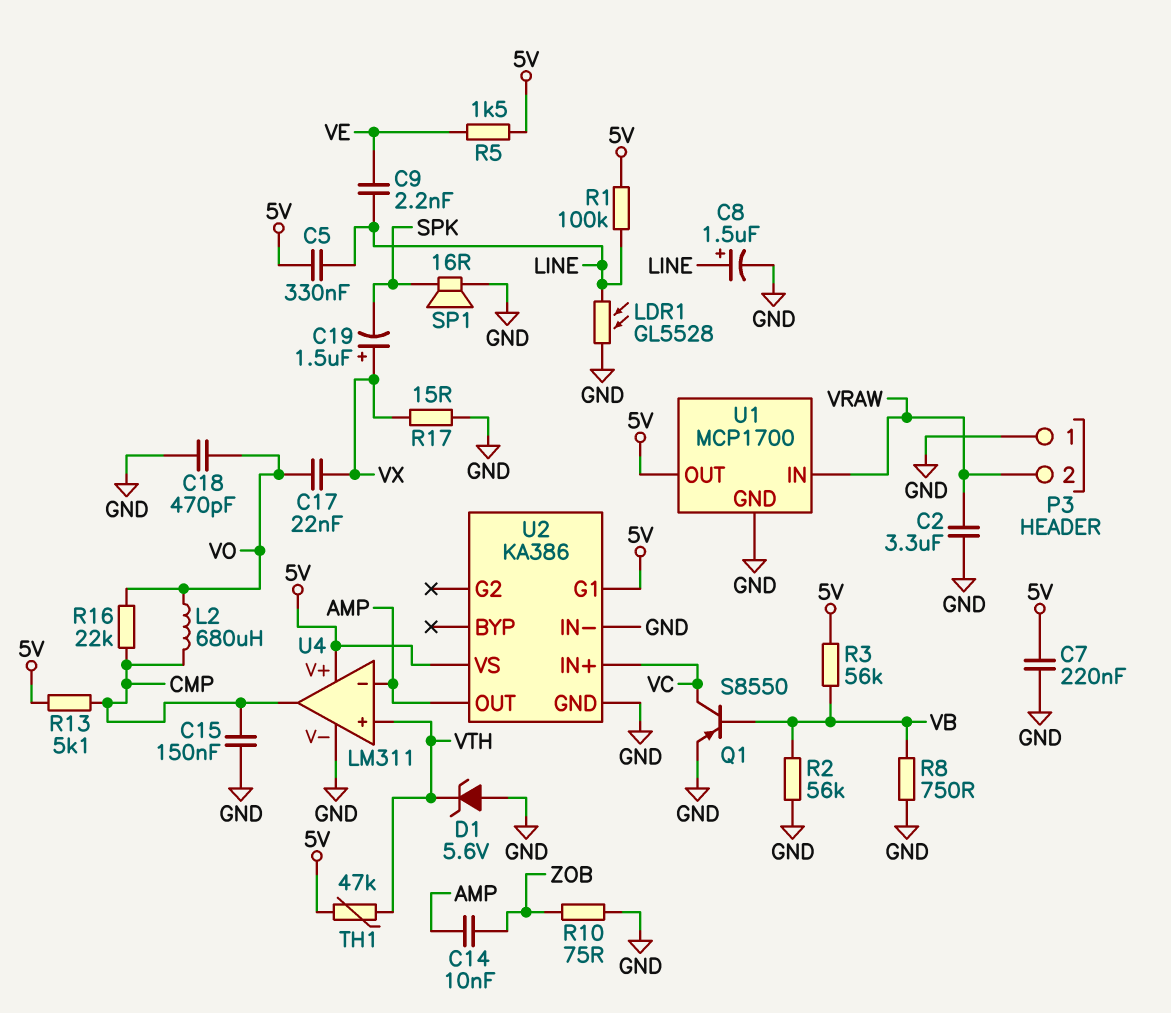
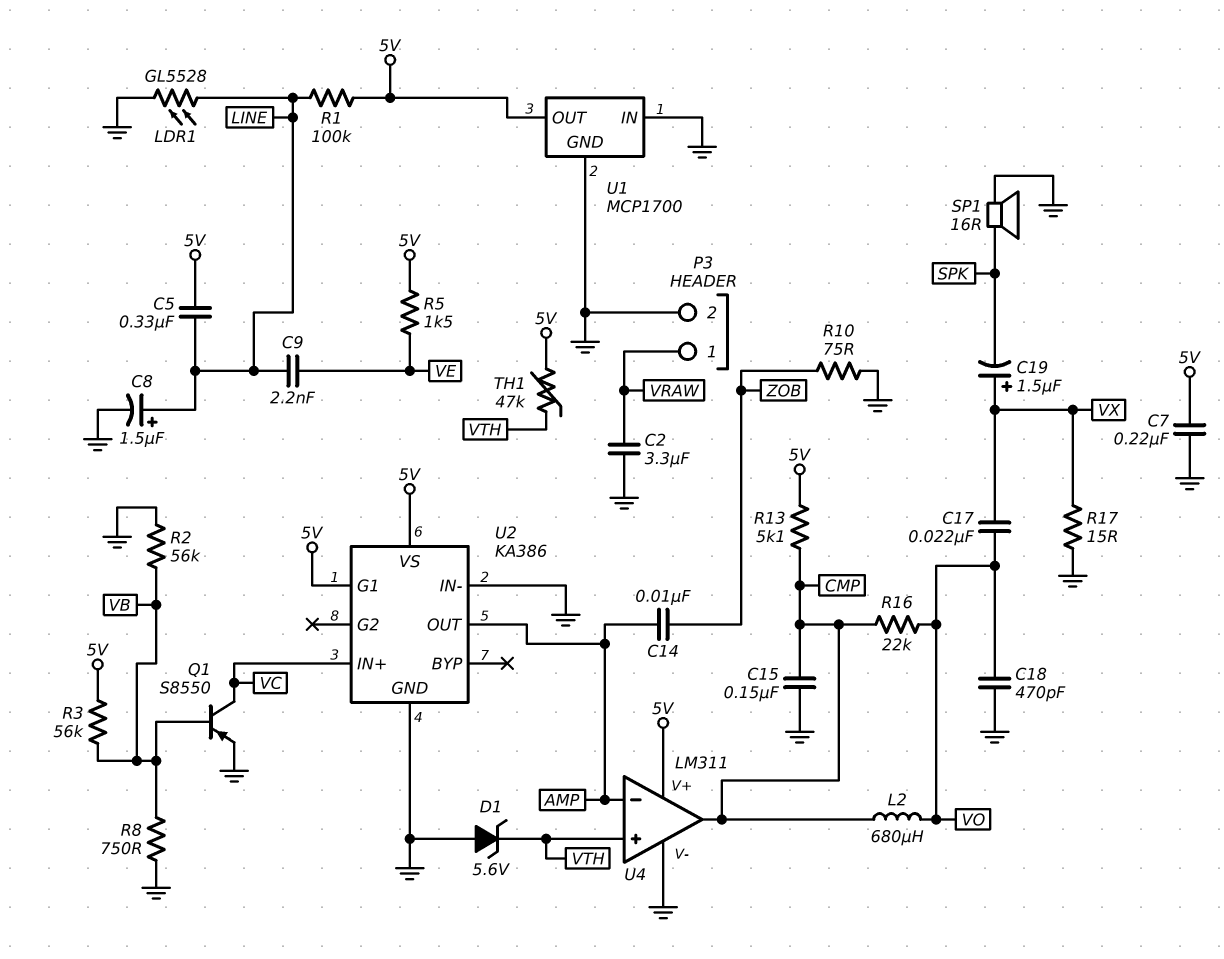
P3 pin 1: GND -> VRAW
P3 pin 2: VRAW -> GND
U1 pin IN: VRAW -> GND

